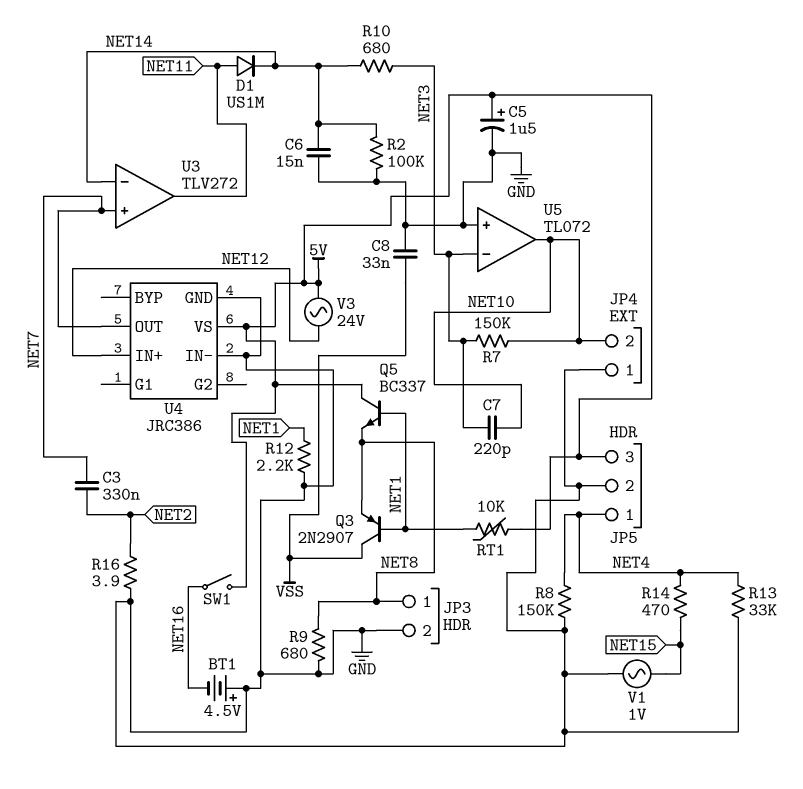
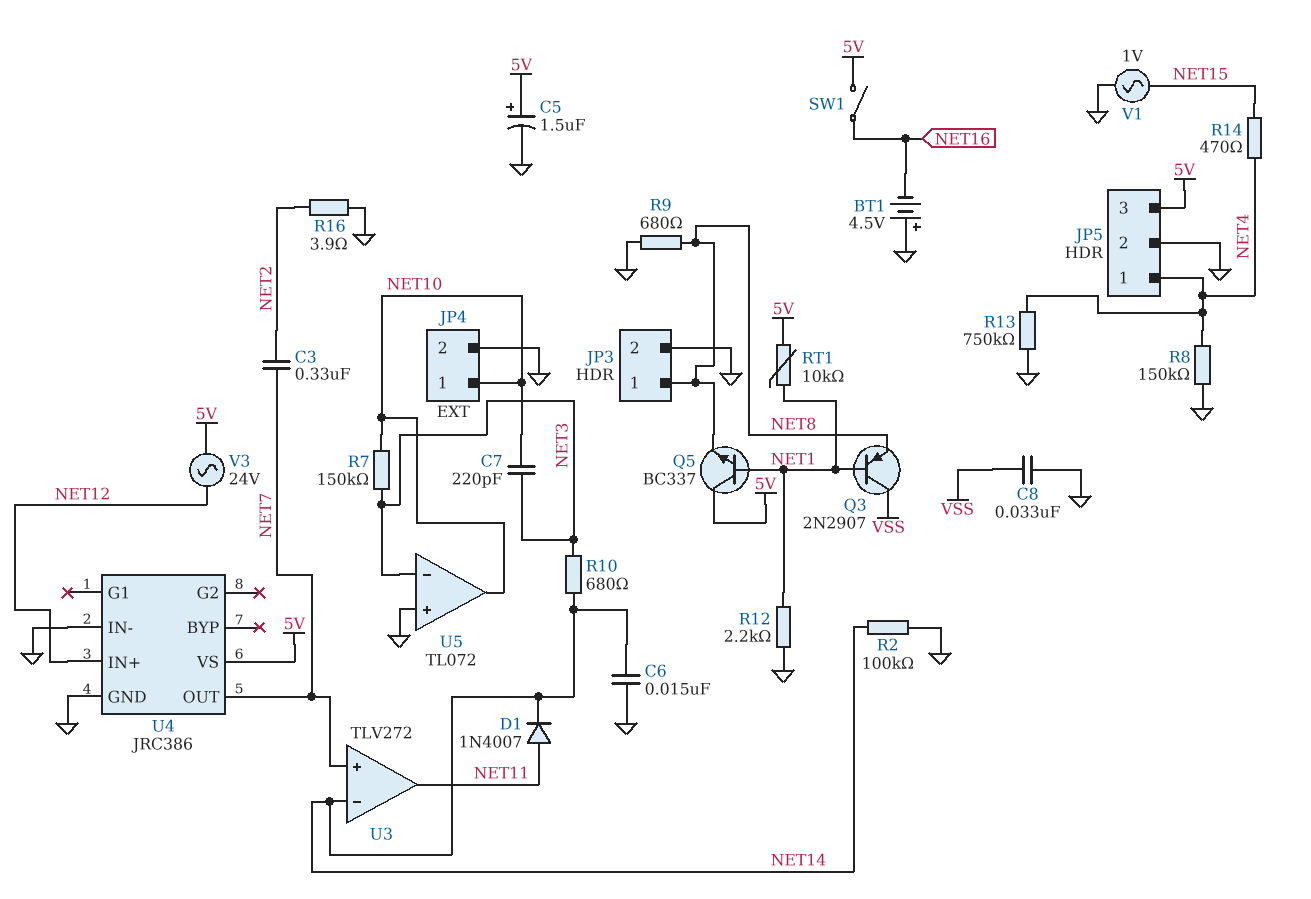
D1: diode US1M (A NET11, K NET14) -> diode 1N4007 (A NET11, K NET14)
JP4 pin 1: GND -> NET10
JP4 pin 2: NET10 -> GND
R13: 33k (GND, NET4) -> 750k (GND, NET4)

